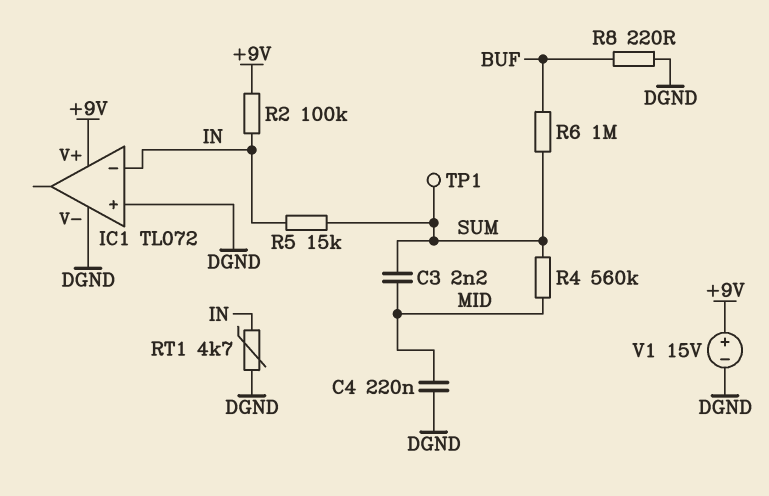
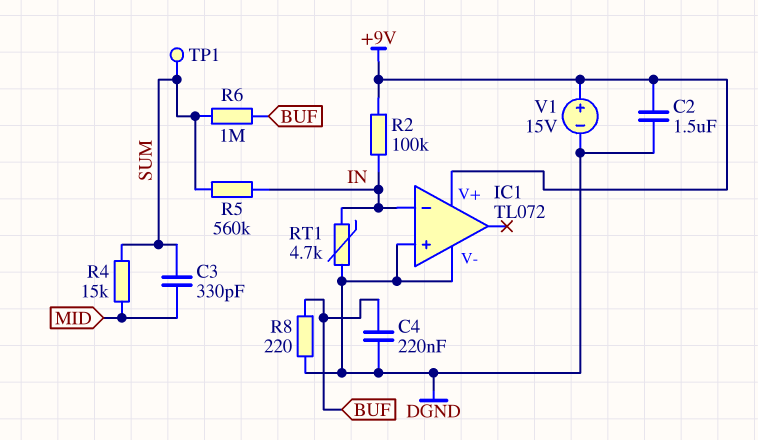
C2: none -> 1.5uF (+9V, DGND)
C3: 2.2nF (MID, SUM) -> 330pF (MID, SUM)
C4: 220nF (DGND, MID) -> 220nF (BUF, DGND)
R4: 560k (MID, SUM) -> 15k (MID, SUM)
R5: 15k (IN, SUM) -> 560k (IN, SUM)

